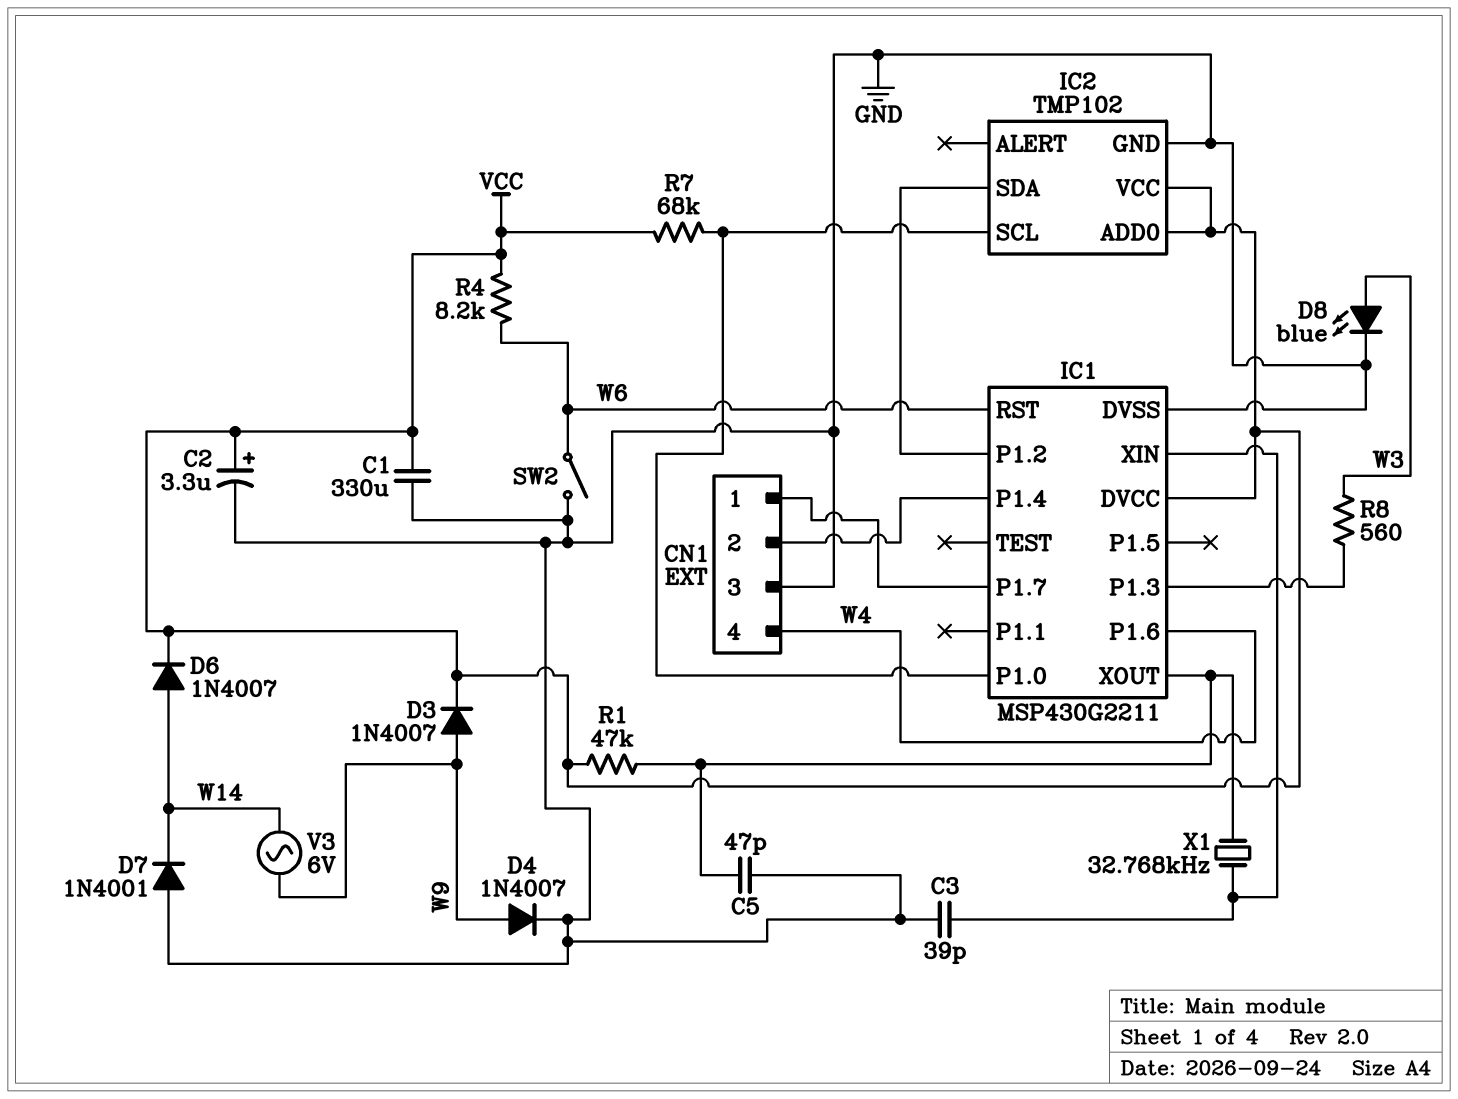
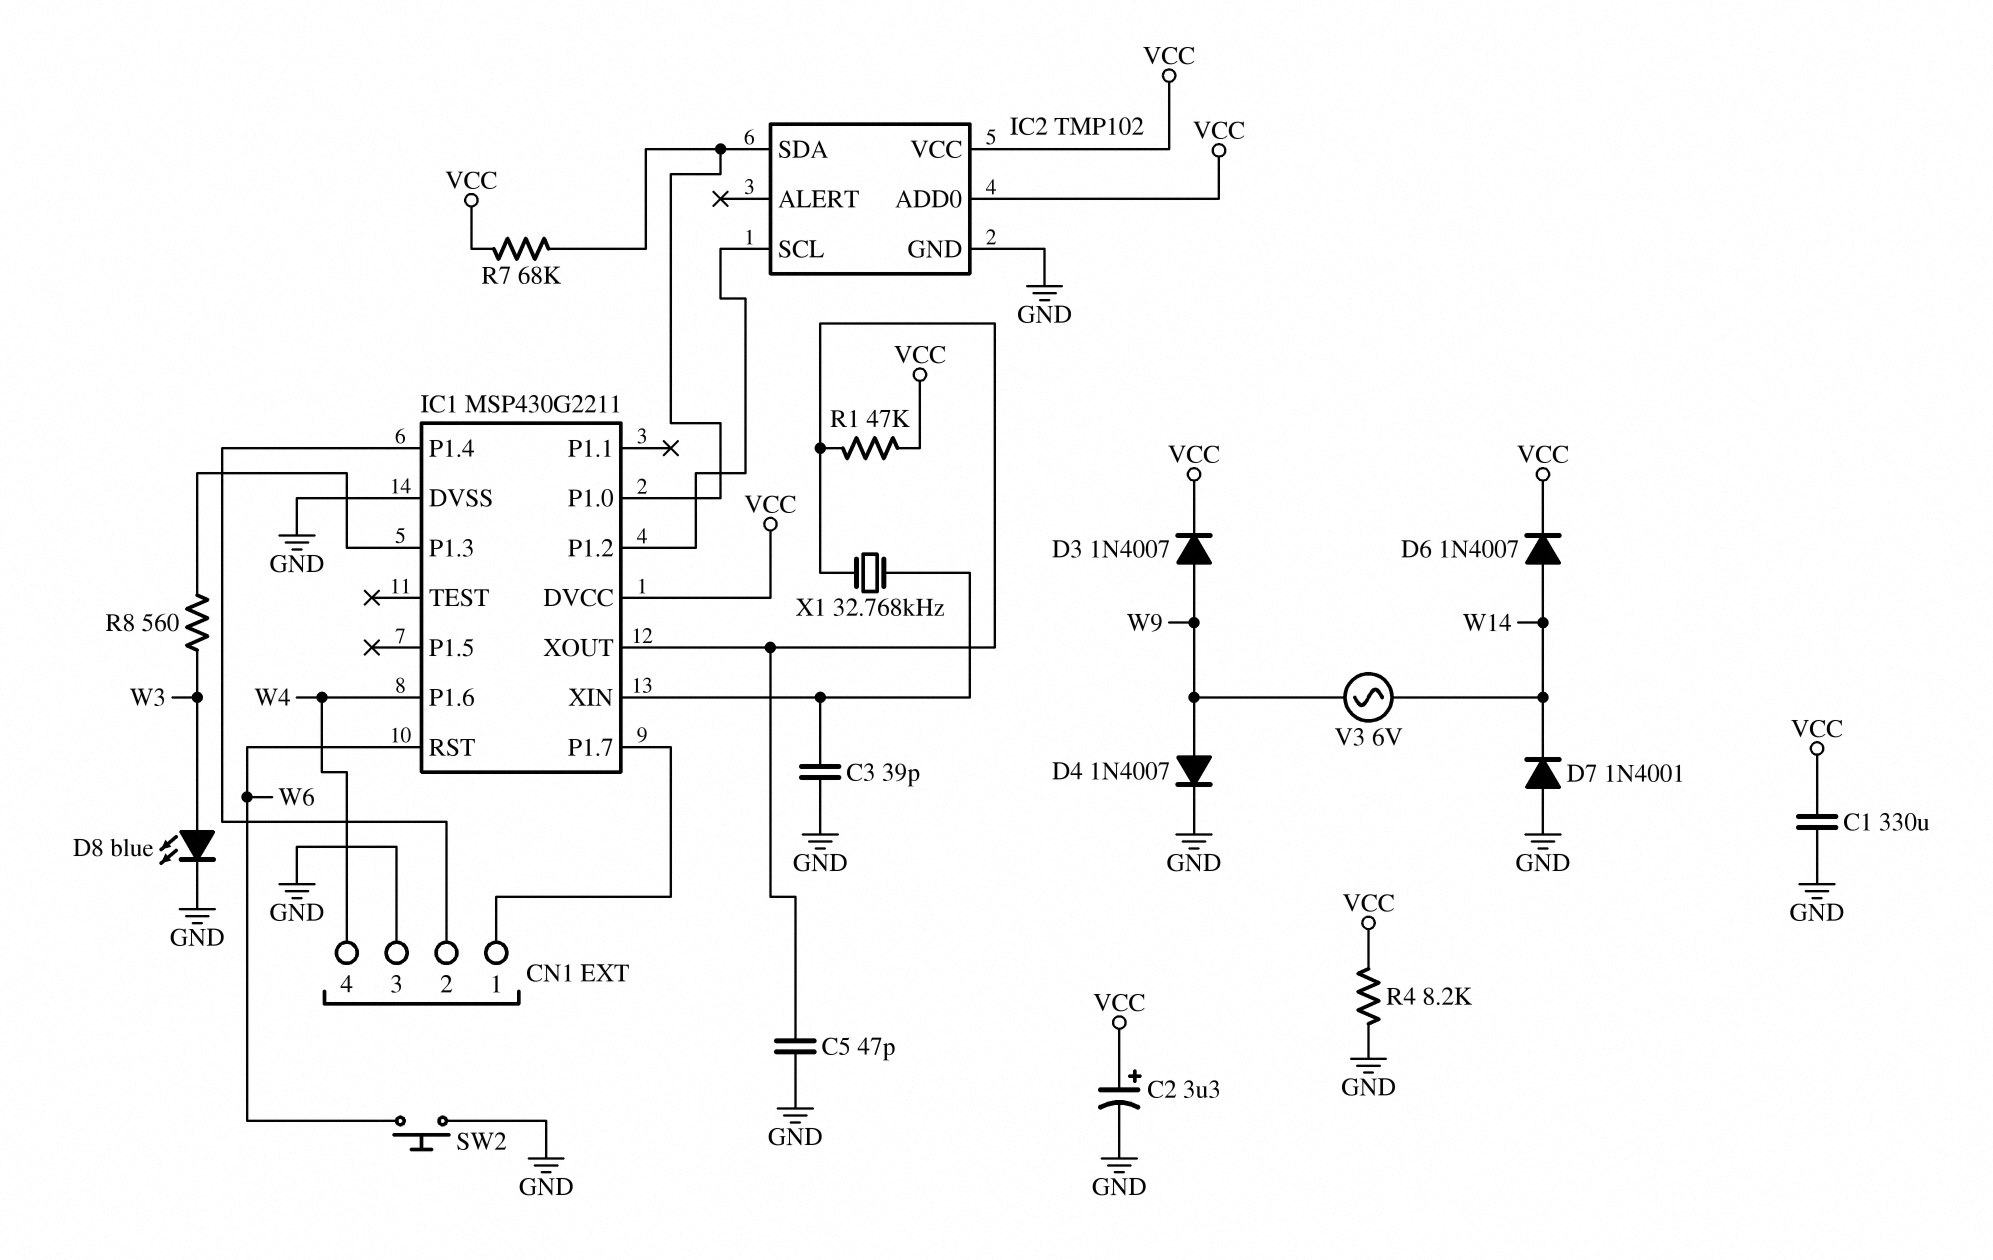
IC2 pin SCL: IC1/P1.0 -> IC1/P1.2
IC2 pin SDA: IC1/P1.2 -> IC1/P1.0
R4: 8.2k (VCC, W6) -> 8.2k (GND, VCC)
SW2: switch (GND, W6) -> button (GND, W6)

